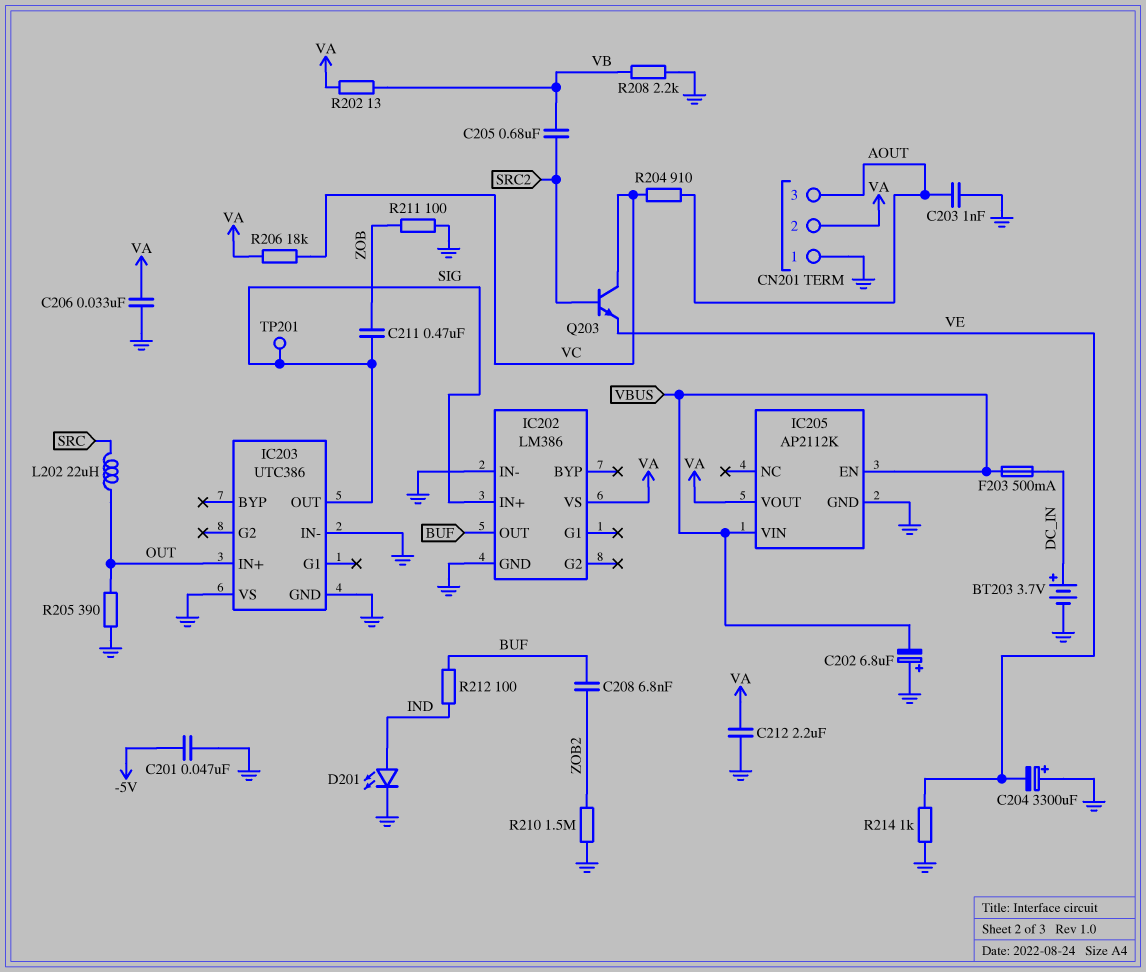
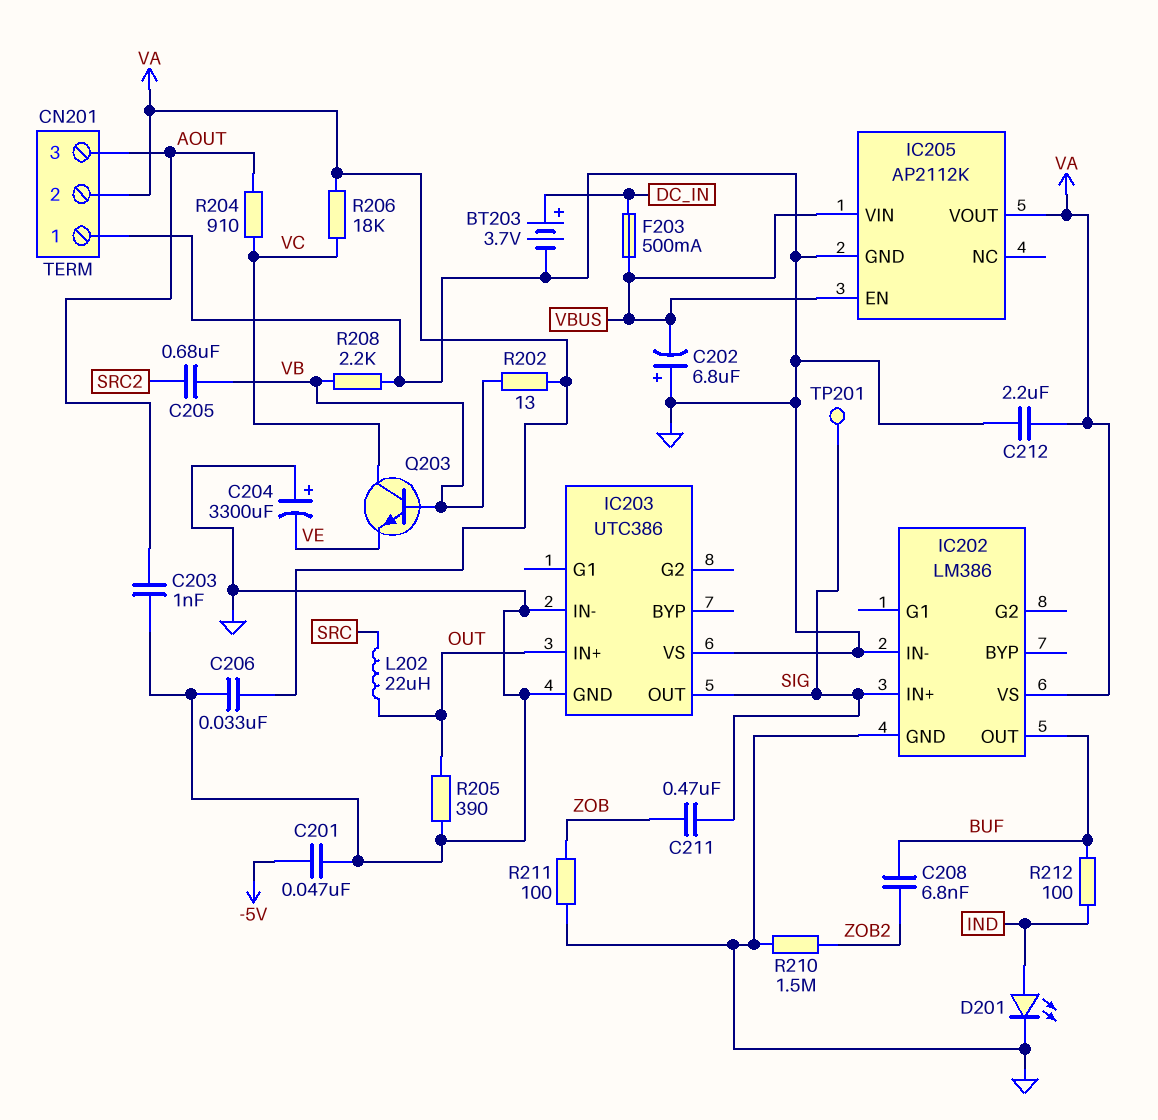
Q203: NPN (B SRC2, C VC, E VE) -> NPN (B VB, C VC, E VE)
R214: 1k (GND, VE) -> none

